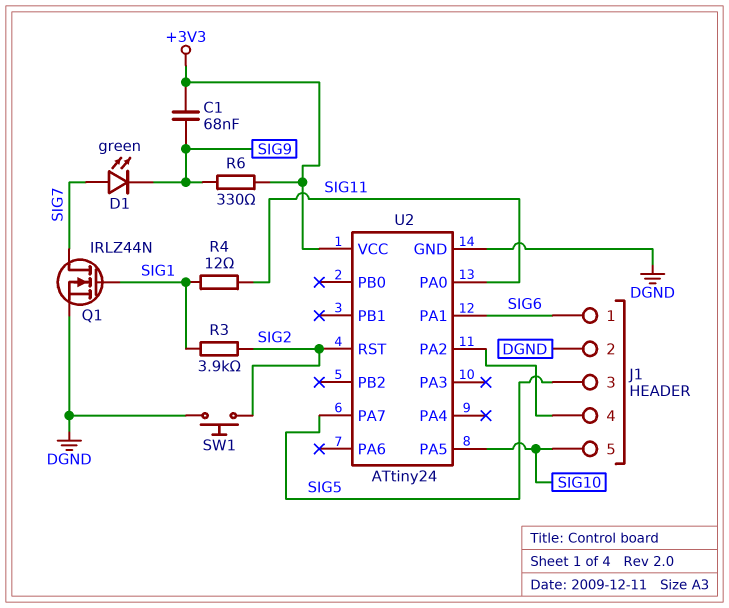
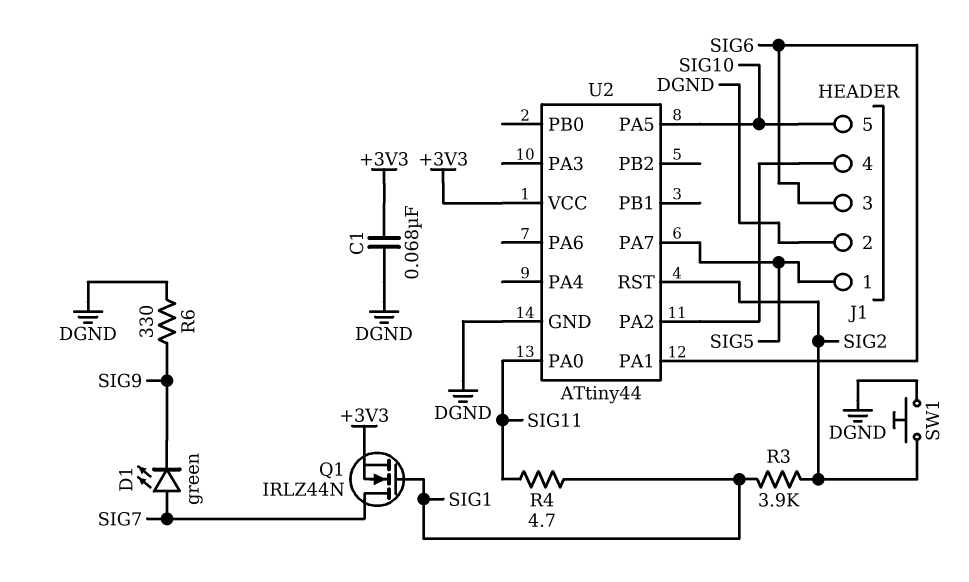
C1: 68nF (+3V3, SIG9) -> 68nF (+3V3, DGND)
J1 pin 1: SIG6 -> SIG5
J1 pin 3: SIG5 -> SIG6
Q1: NMOS IRLZ44N (G SIG1, D SIG7, S DGND) -> NMOS IRLZ44N (G SIG1, D SIG7, S +3V3)
R4: 12 (SIG1, SIG11) -> 4.7 (SIG1, SIG11)
R6: 330 (+3V3, SIG9) -> 330 (DGND, SIG9)
U2: ATtiny24 -> ATtiny44

